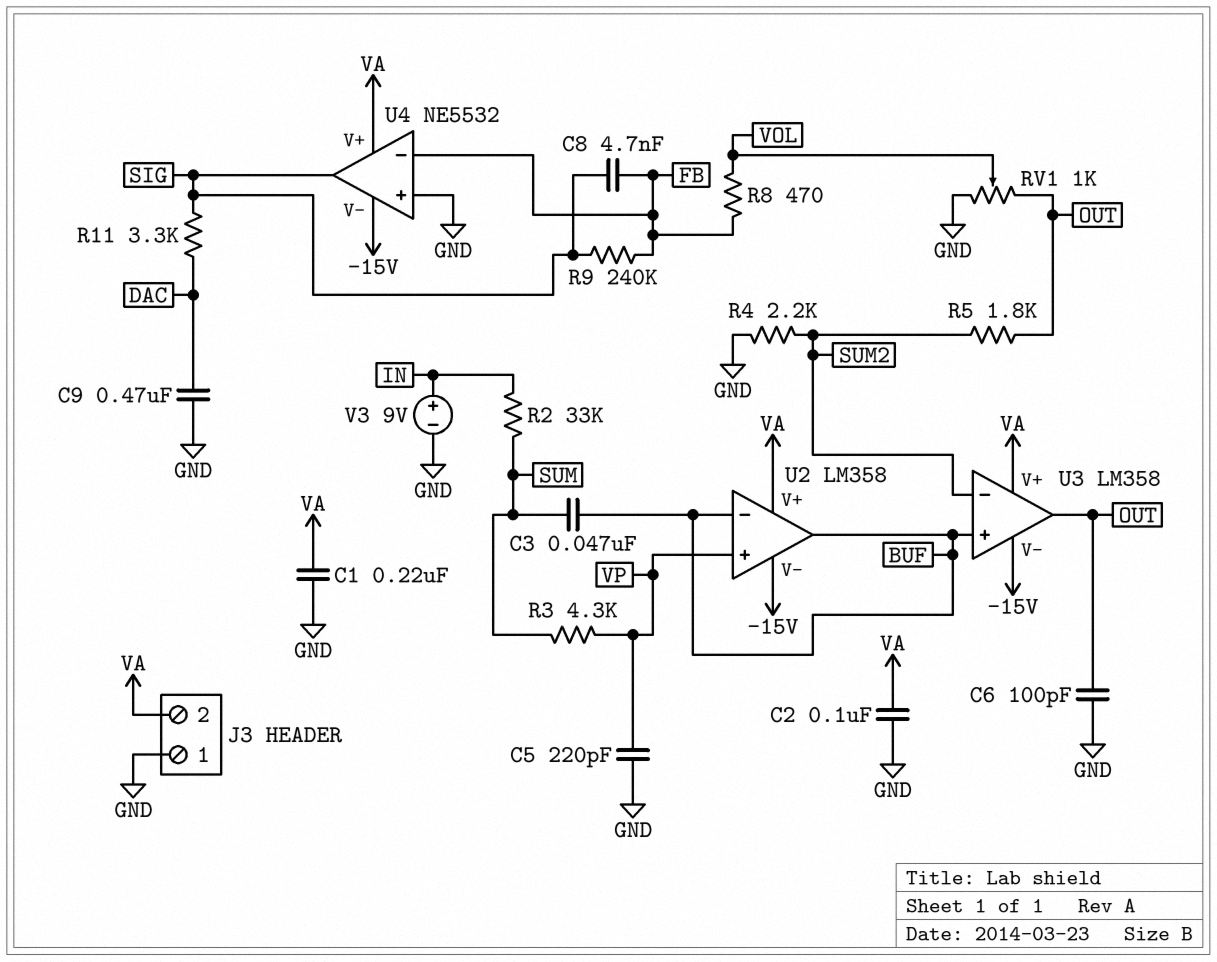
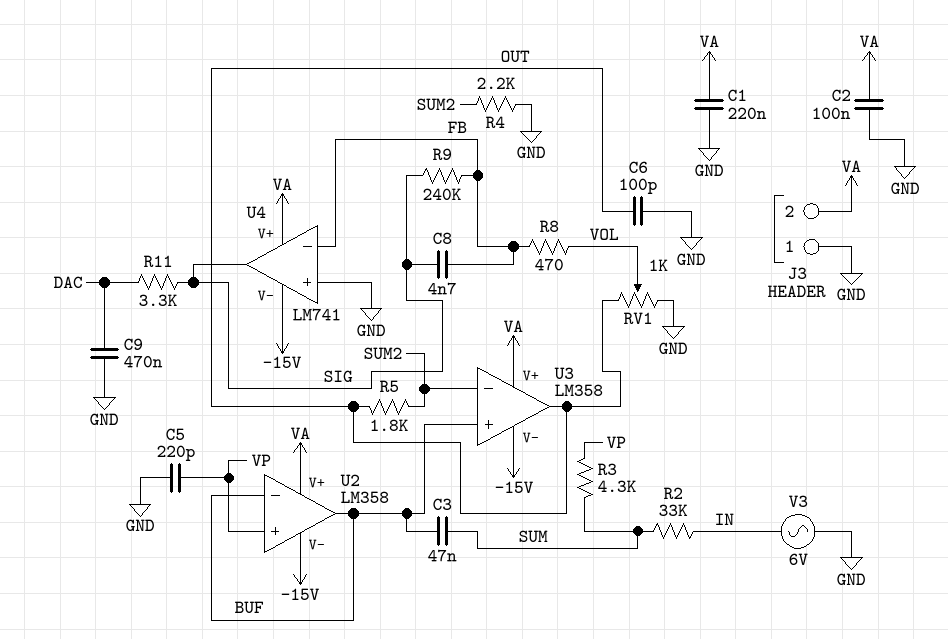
U4: NE5532 -> LM741
V3: 9V (plus IN, minus GND) -> AC 6V (GND, IN)

